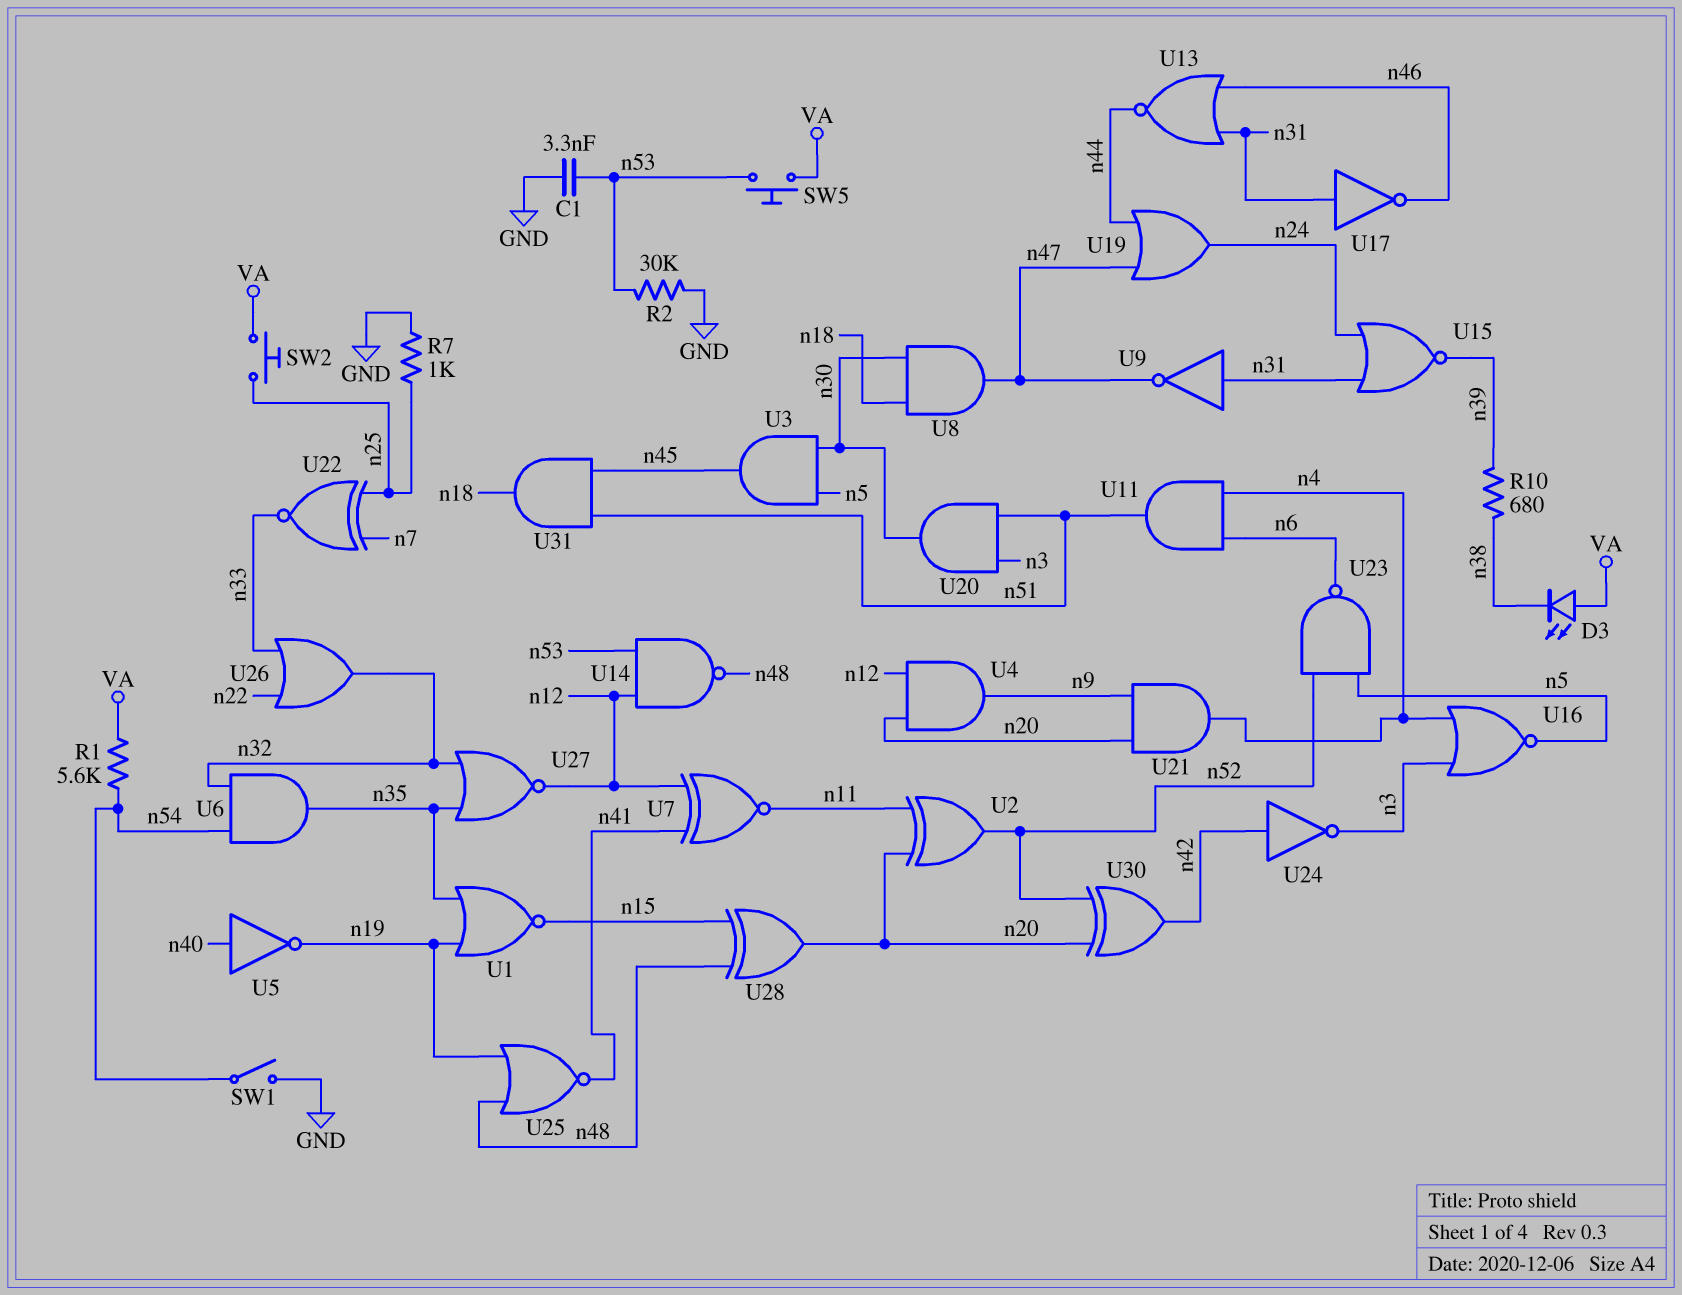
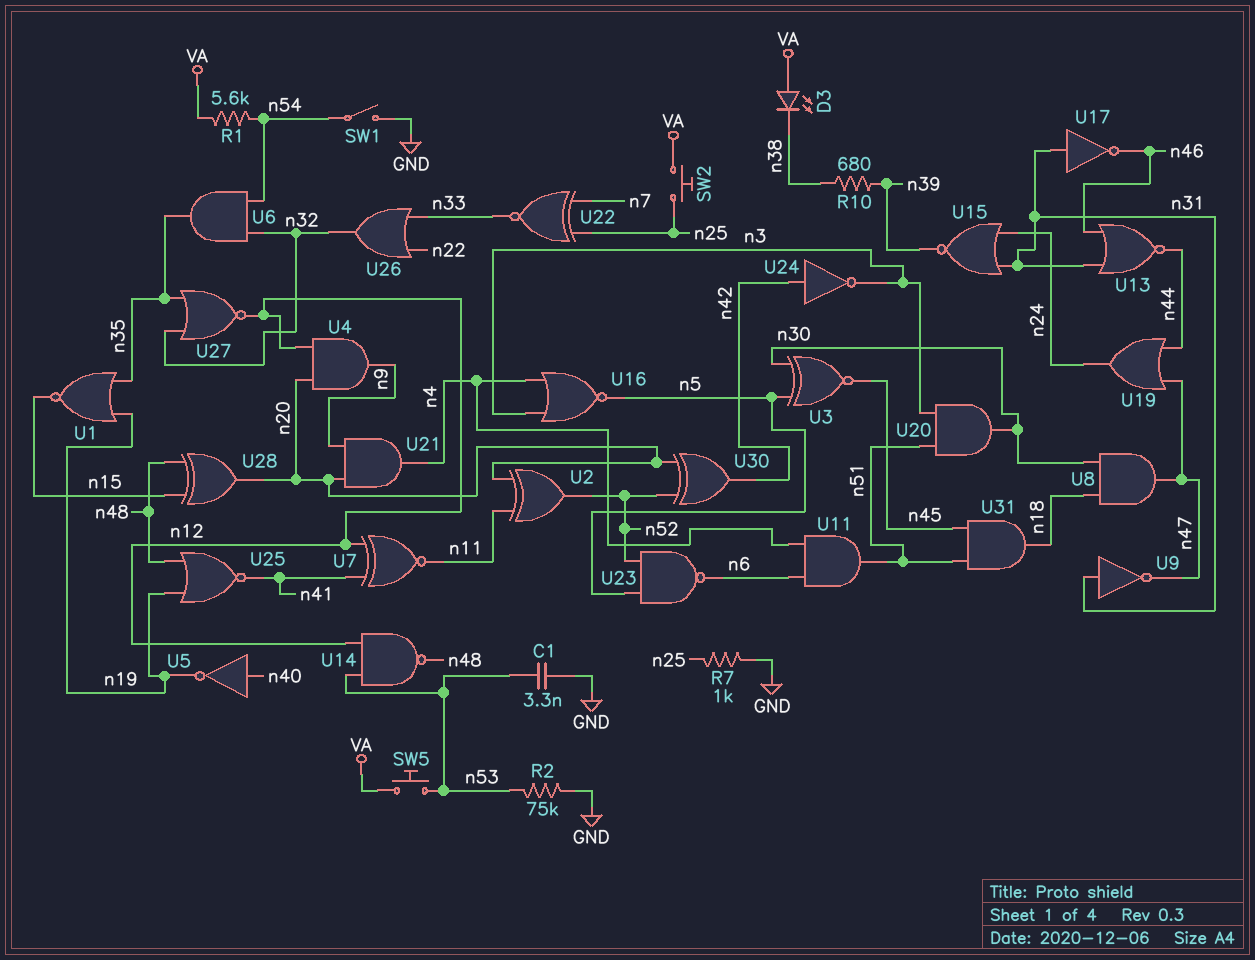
R2: 30k (GND, n53) -> 75k (GND, n53)
U3: AND (in n5, in n30, out n45) -> XNOR (in n5, in n30, out n45)

